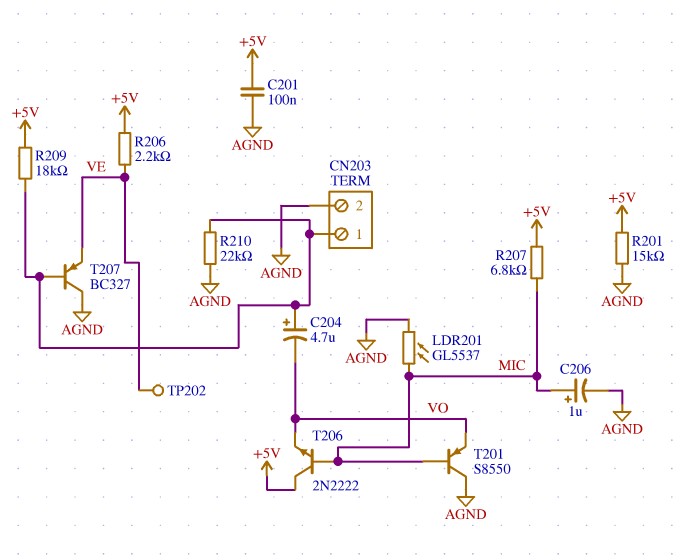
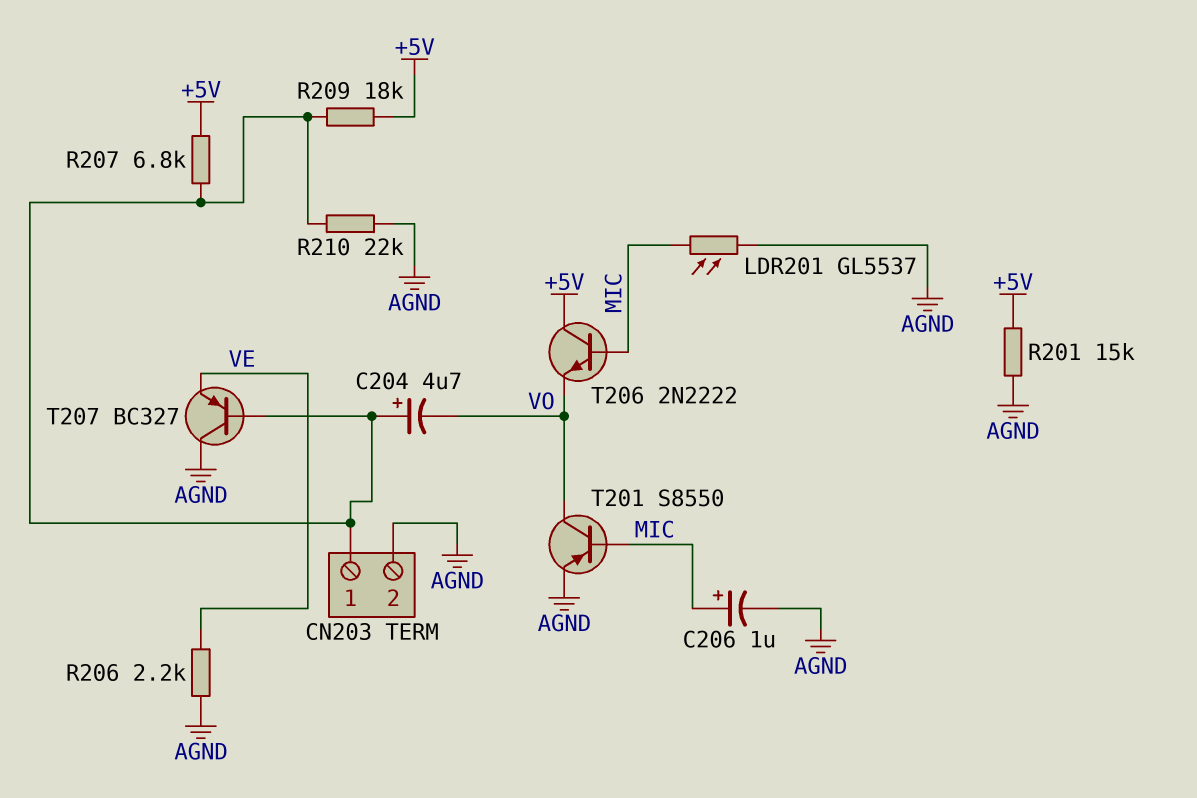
C201: 100nF (+5V, AGND) -> none
R206: 2.2k (+5V, VE) -> 2.2k (AGND, VE)
R207: 6.8k (+5V, MIC) -> 6.8k (+5V, CN203/1)
T201: PNP S8550 (B MIC, C AGND, E VO) -> PNP S8550 (B MIC, C VO, E AGND)
TP202: test point (VE) -> none

